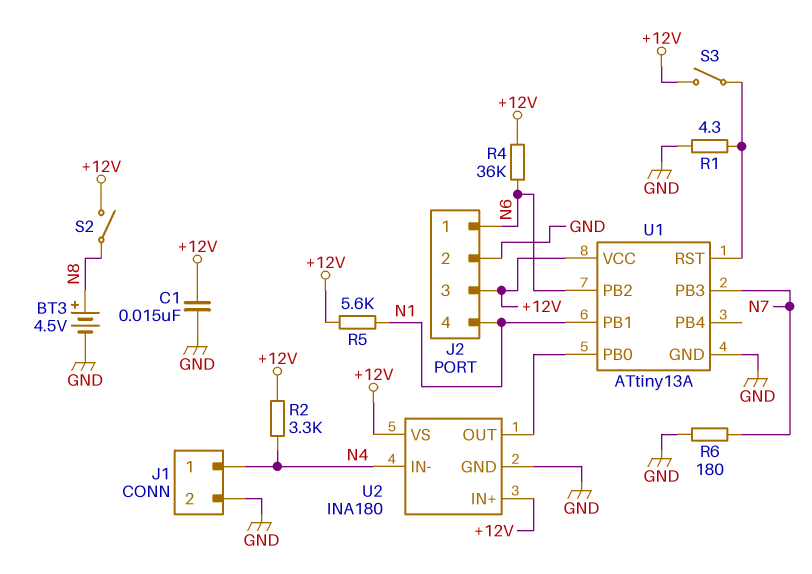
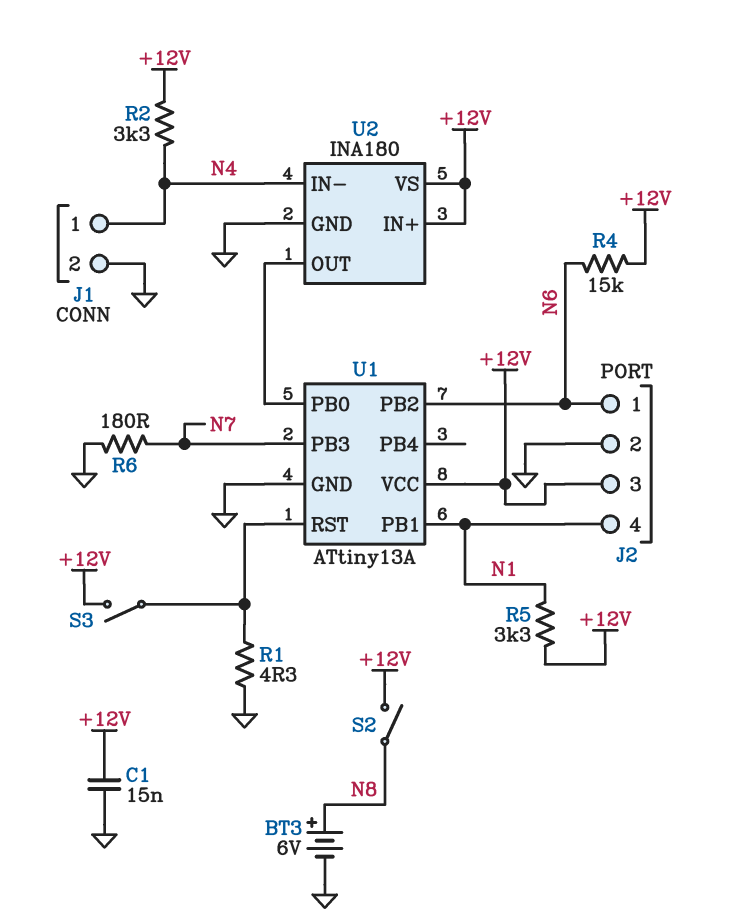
BT3: 4.5V (plus N8, minus GND) -> 6V (plus N8, minus GND)
R4: 36k (+12V, N6) -> 15k (+12V, N6)
R5: 5.6k (+12V, N1) -> 3.3k (+12V, N1)

